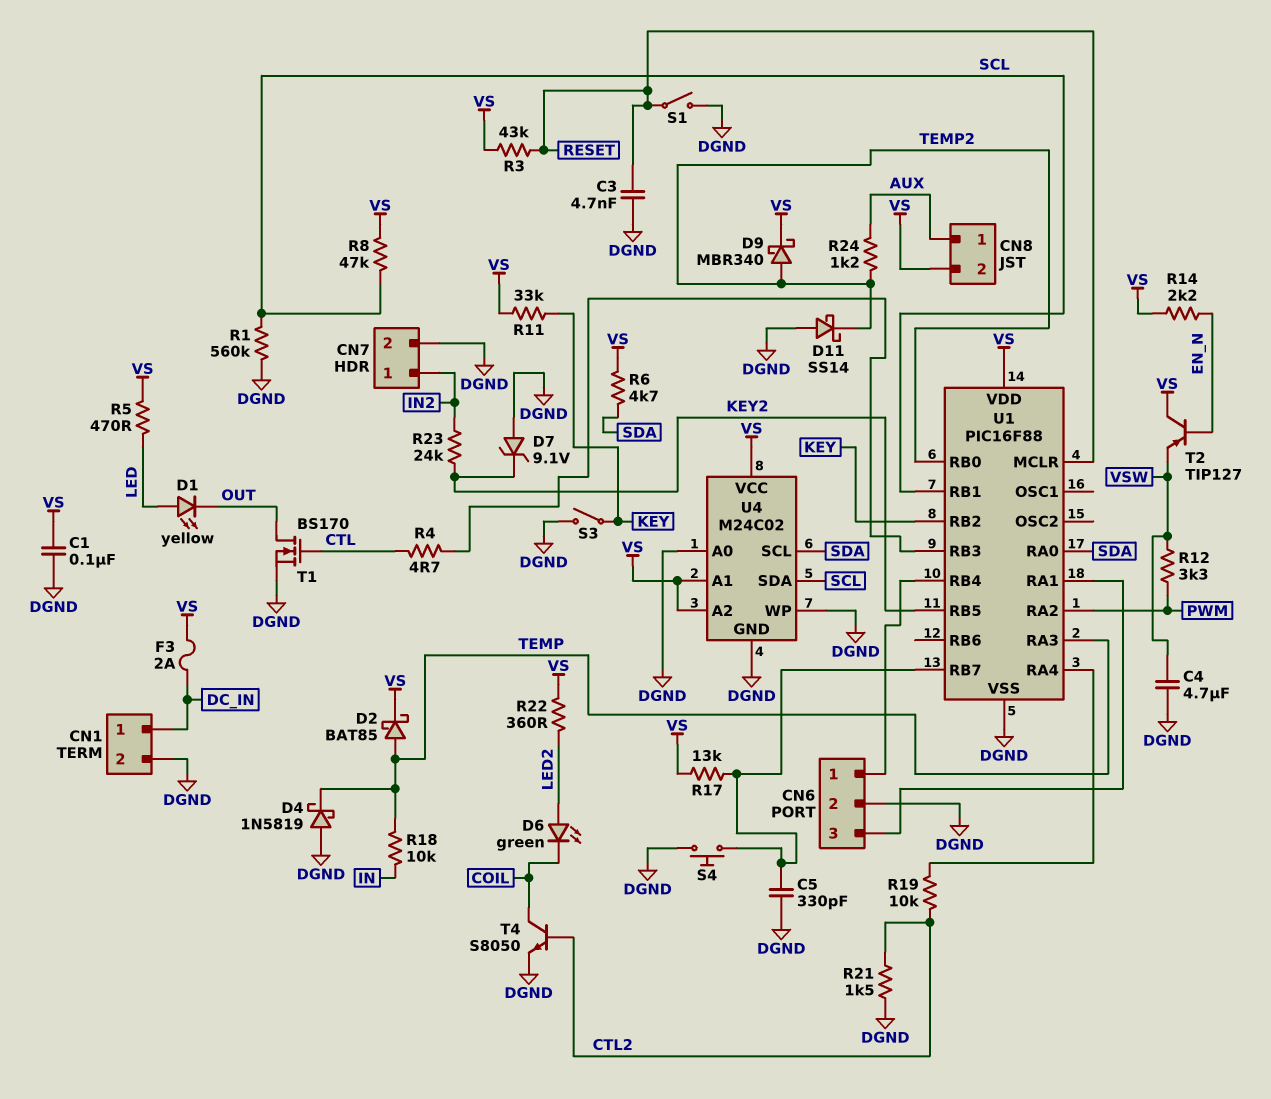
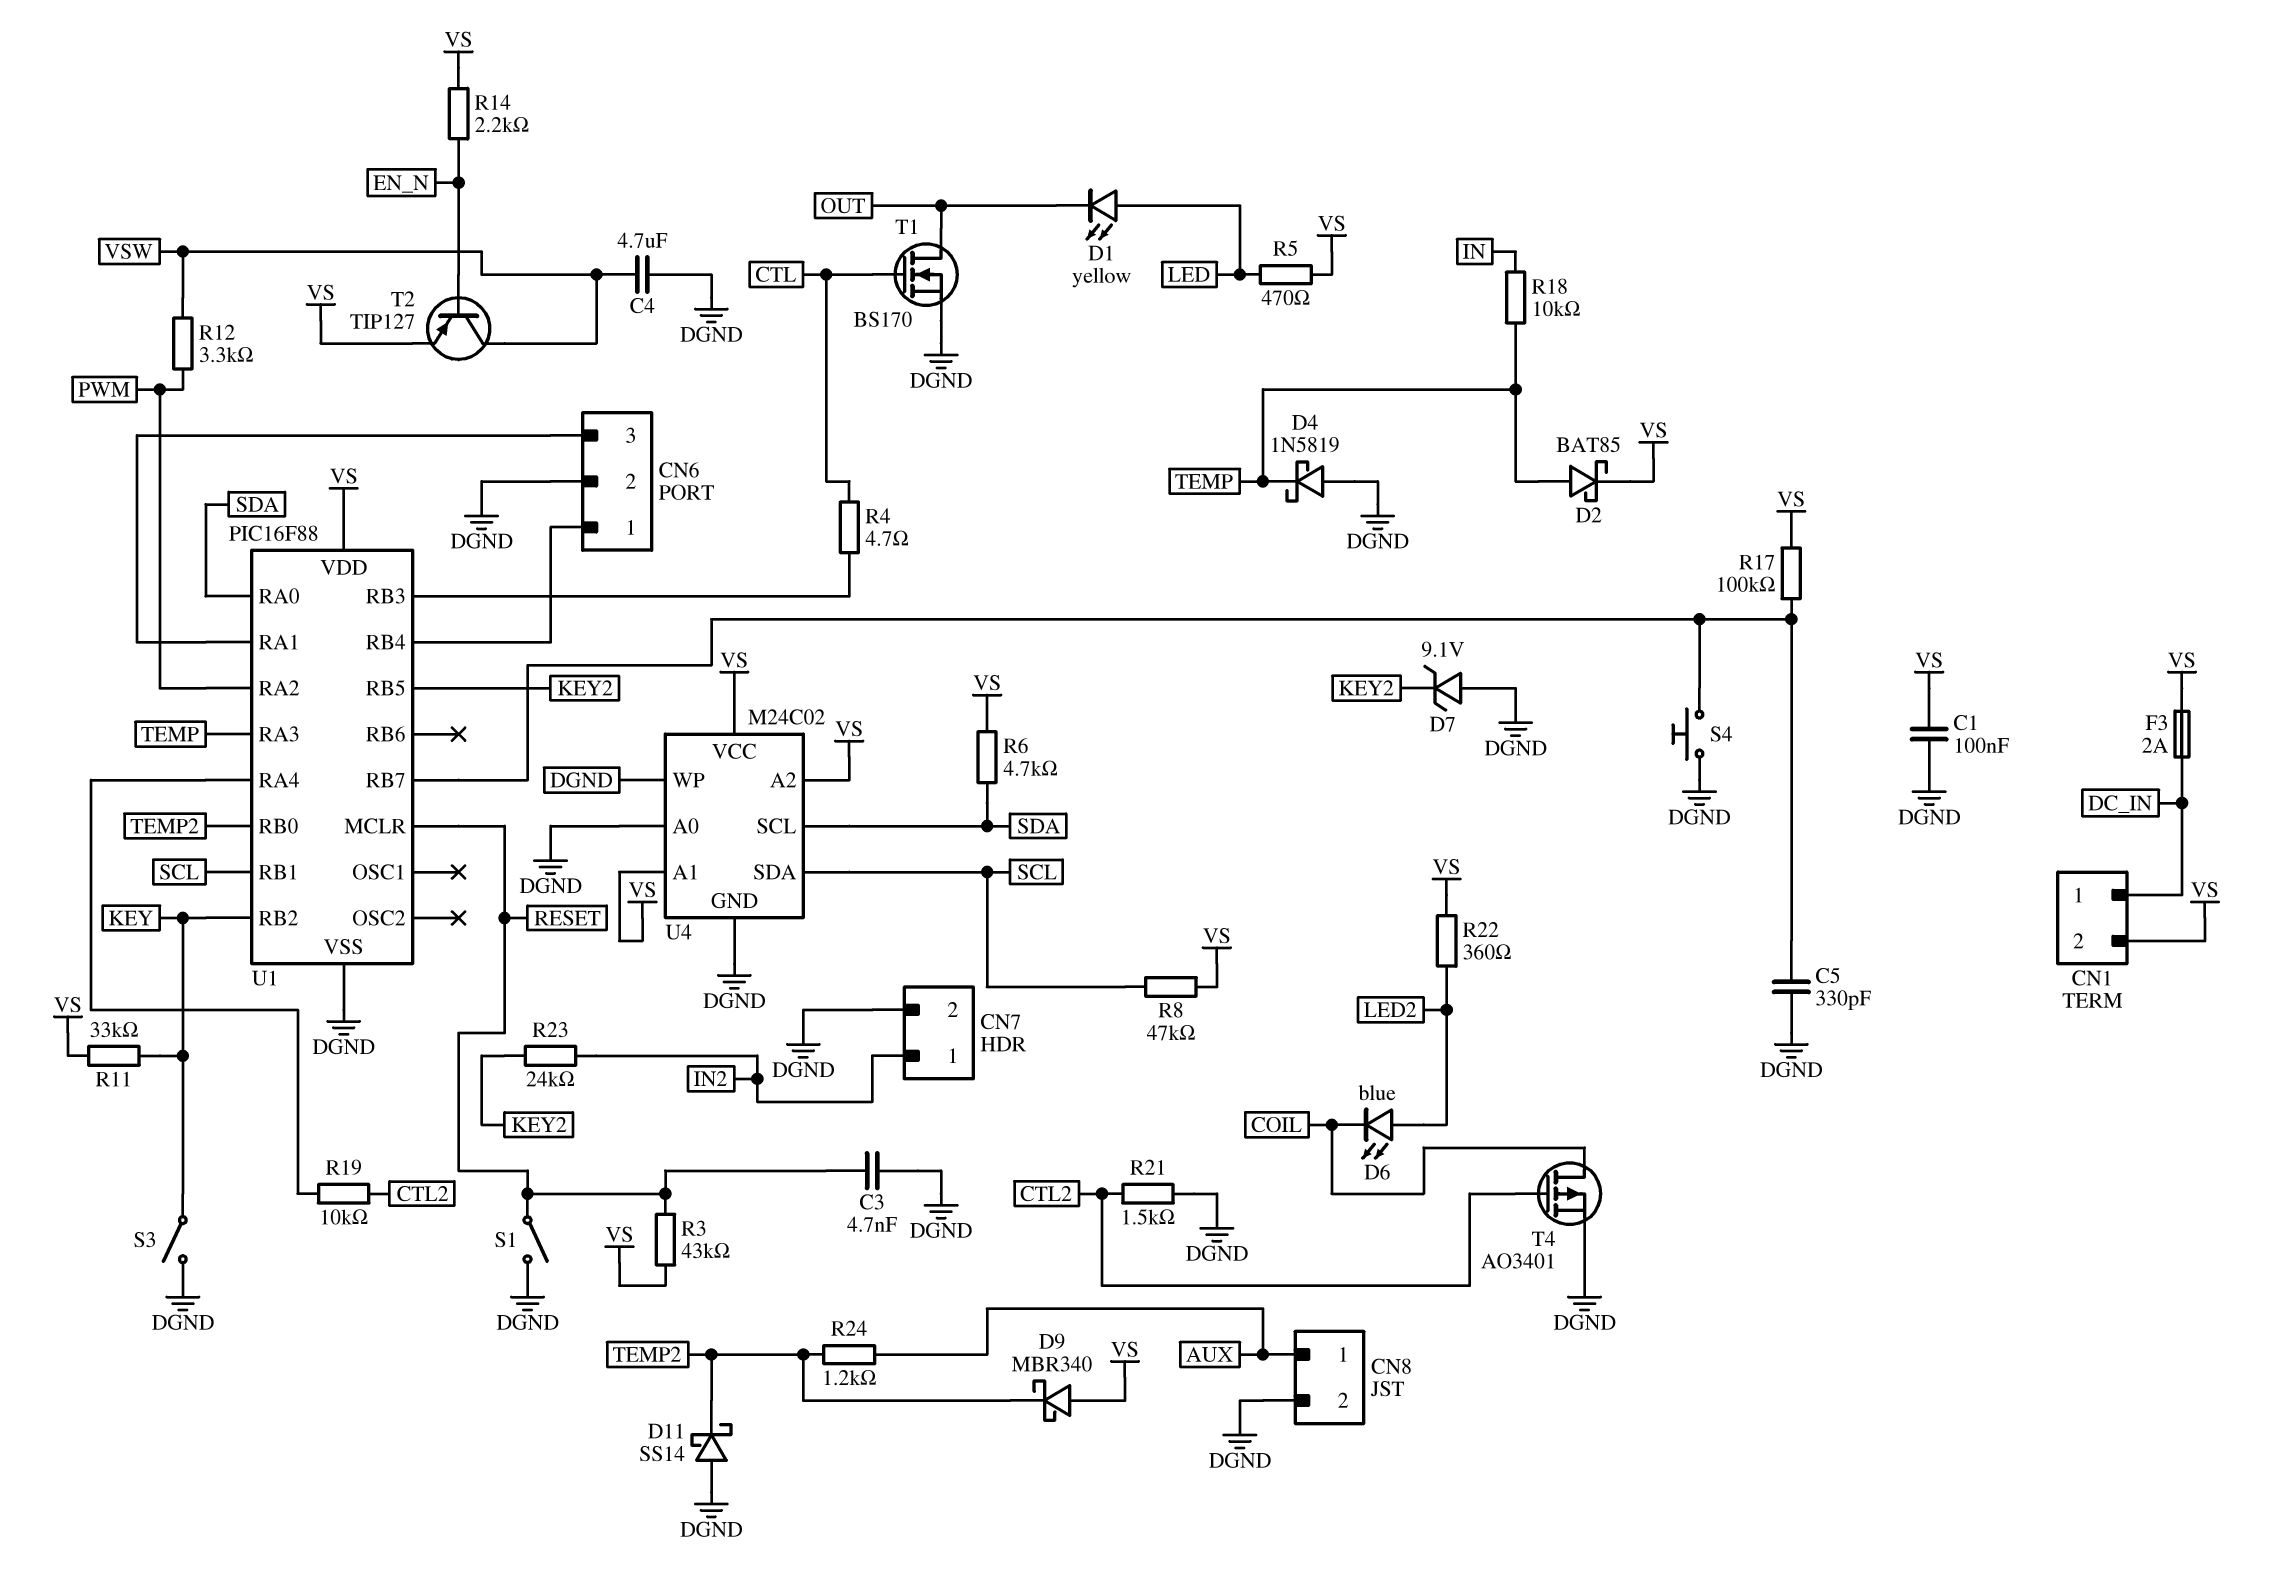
CN1 pin 2: DGND -> VS
CN8 pin 2: VS -> DGND
D6: LED green (A LED2, K COIL) -> LED blue (A LED2, K COIL)
D9: schottky MBR340 (A TEMP2, K VS) -> schottky MBR340 (A VS, K TEMP2)
R1: 560k (DGND, SCL) -> none
R17: 13k (U1/RB7, VS) -> 100k (U1/RB7, VS)
T2: PNP TIP127 (B EN_N, C VS, E VSW) -> PNP TIP127 (B EN_N, C VSW, E VS)
T4: NPN S8050 (B CTL2, C COIL, E DGND) -> PMOS AO3401 (G CTL2, D COIL, S DGND)

